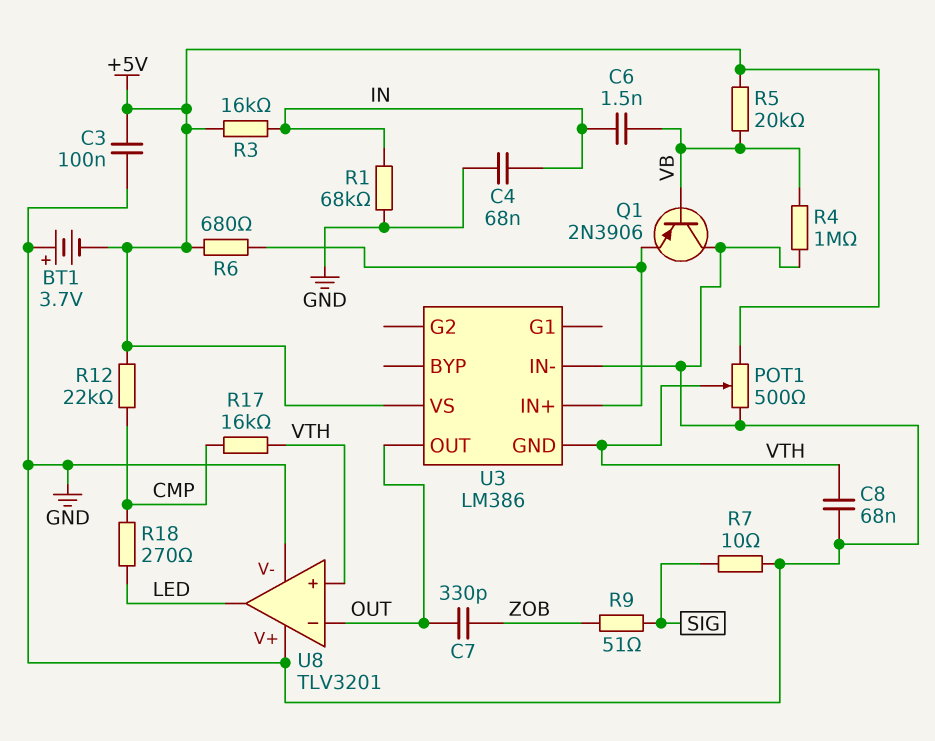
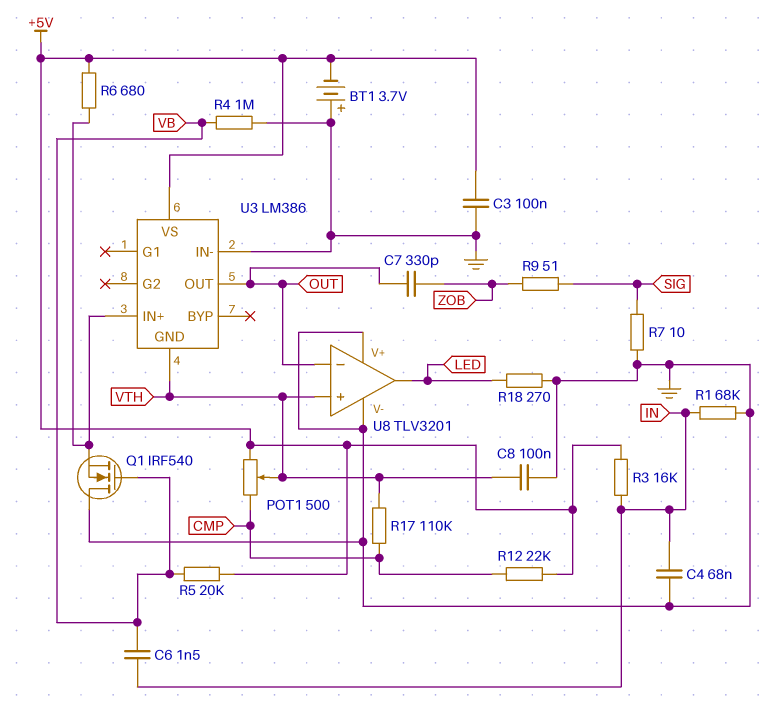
C8: 68nF (GND, VTH) -> 100nF (GND, VTH)
POT1: 500 (+5V, GND, wiper VTH) -> 500 (+5V, CMP, wiper VTH)
Q1: PNP 2N3906 (B VB, C GND, E U3/IN+) -> NMOS IRF540 (G VB, D GND, S U3/IN+)
R17: 16k (CMP, VTH) -> 110k (CMP, VTH)
R18: 270 (CMP, LED) -> 270 (GND, LED)

